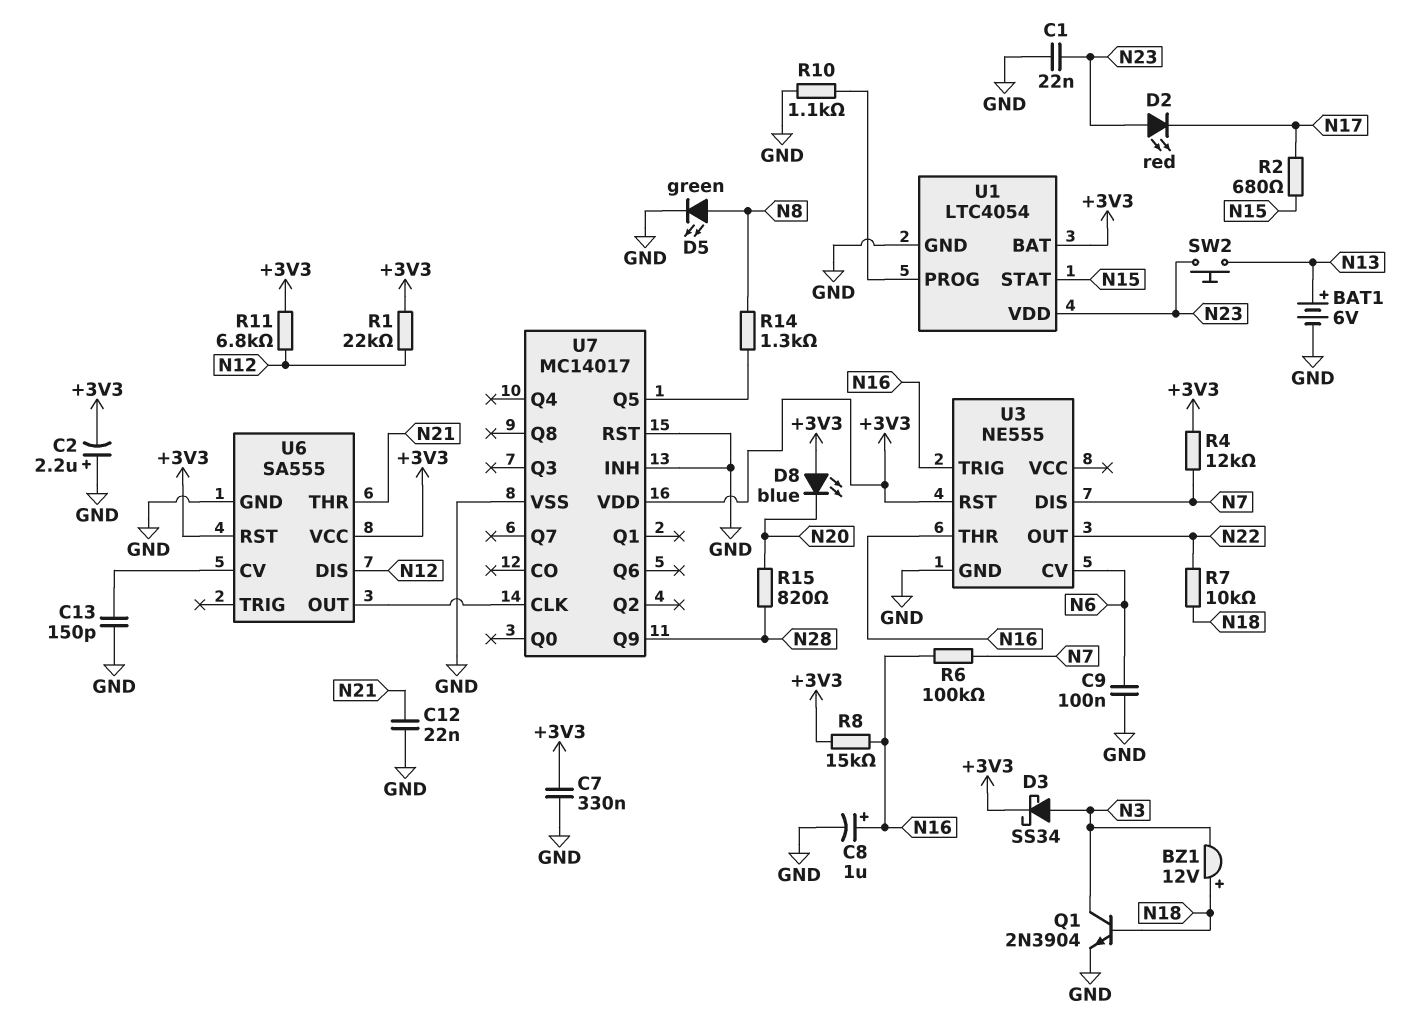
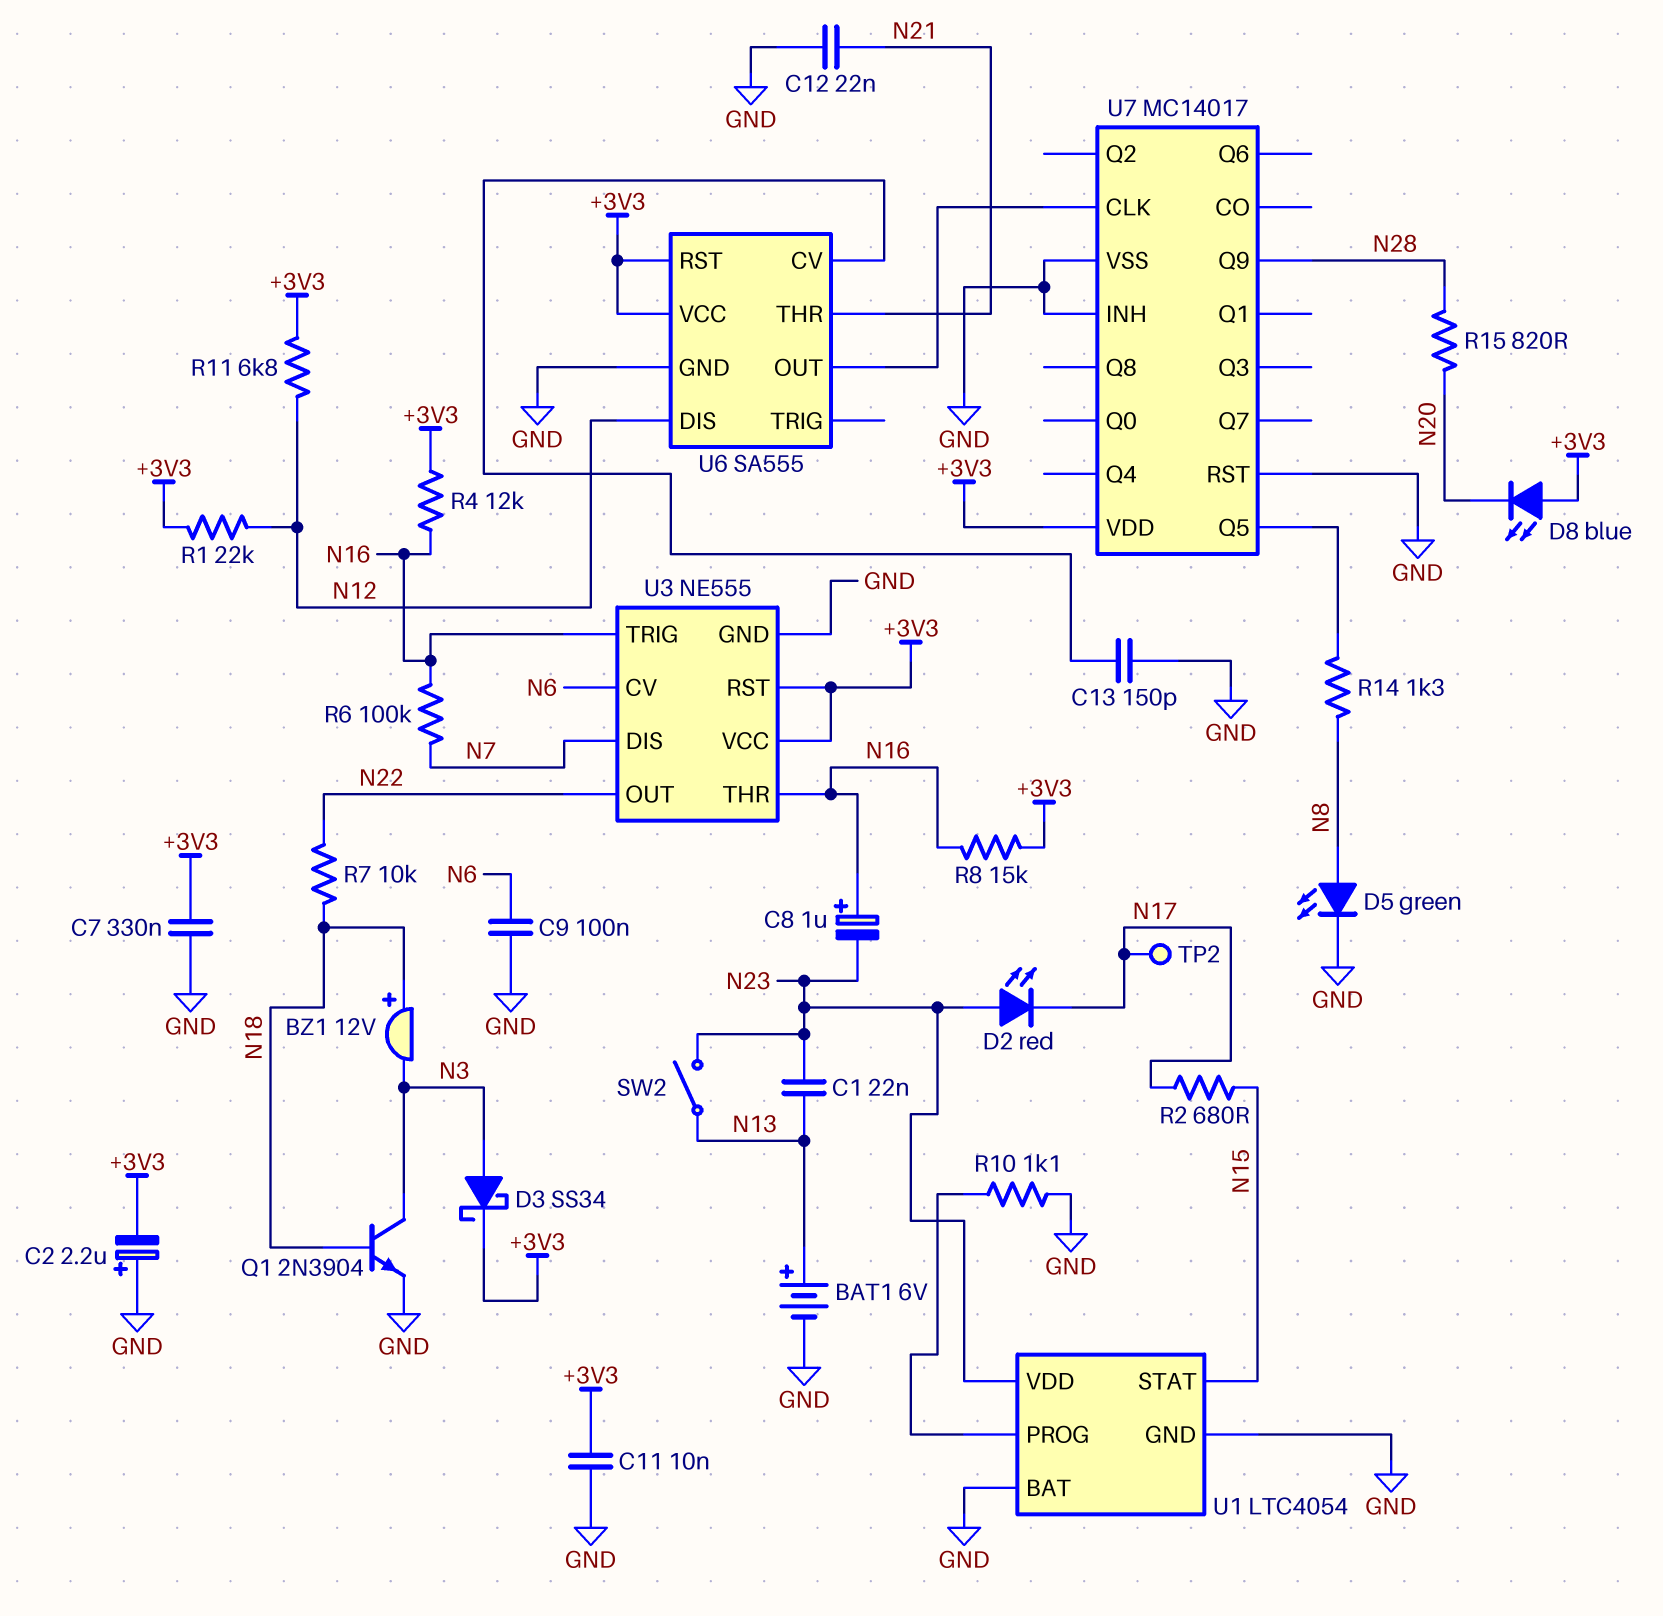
C1: 22nF (GND, N23) -> 22nF (N13, N23)
C8: 1uF (plus N16, minus GND) -> 1uF (plus N16, minus N23)
C11: none -> 10nF (+3V3, GND)
R4: 12k (+3V3, N7) -> 12k (+3V3, N16)
SW2: button (N13, N23) -> switch (N13, N23)
TP2: none -> test point (N17)
U1 pin BAT: +3V3 -> GND
U3 pin VCC: none -> +3V3

